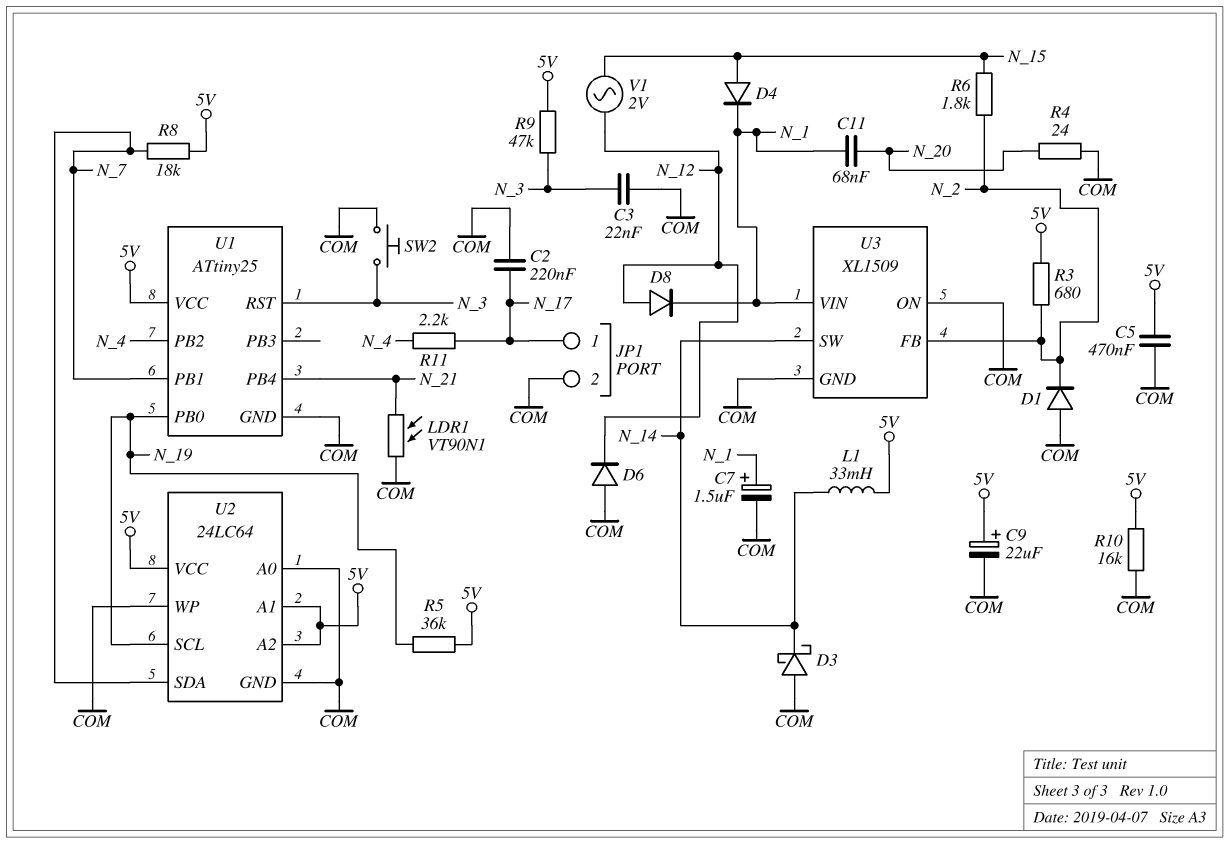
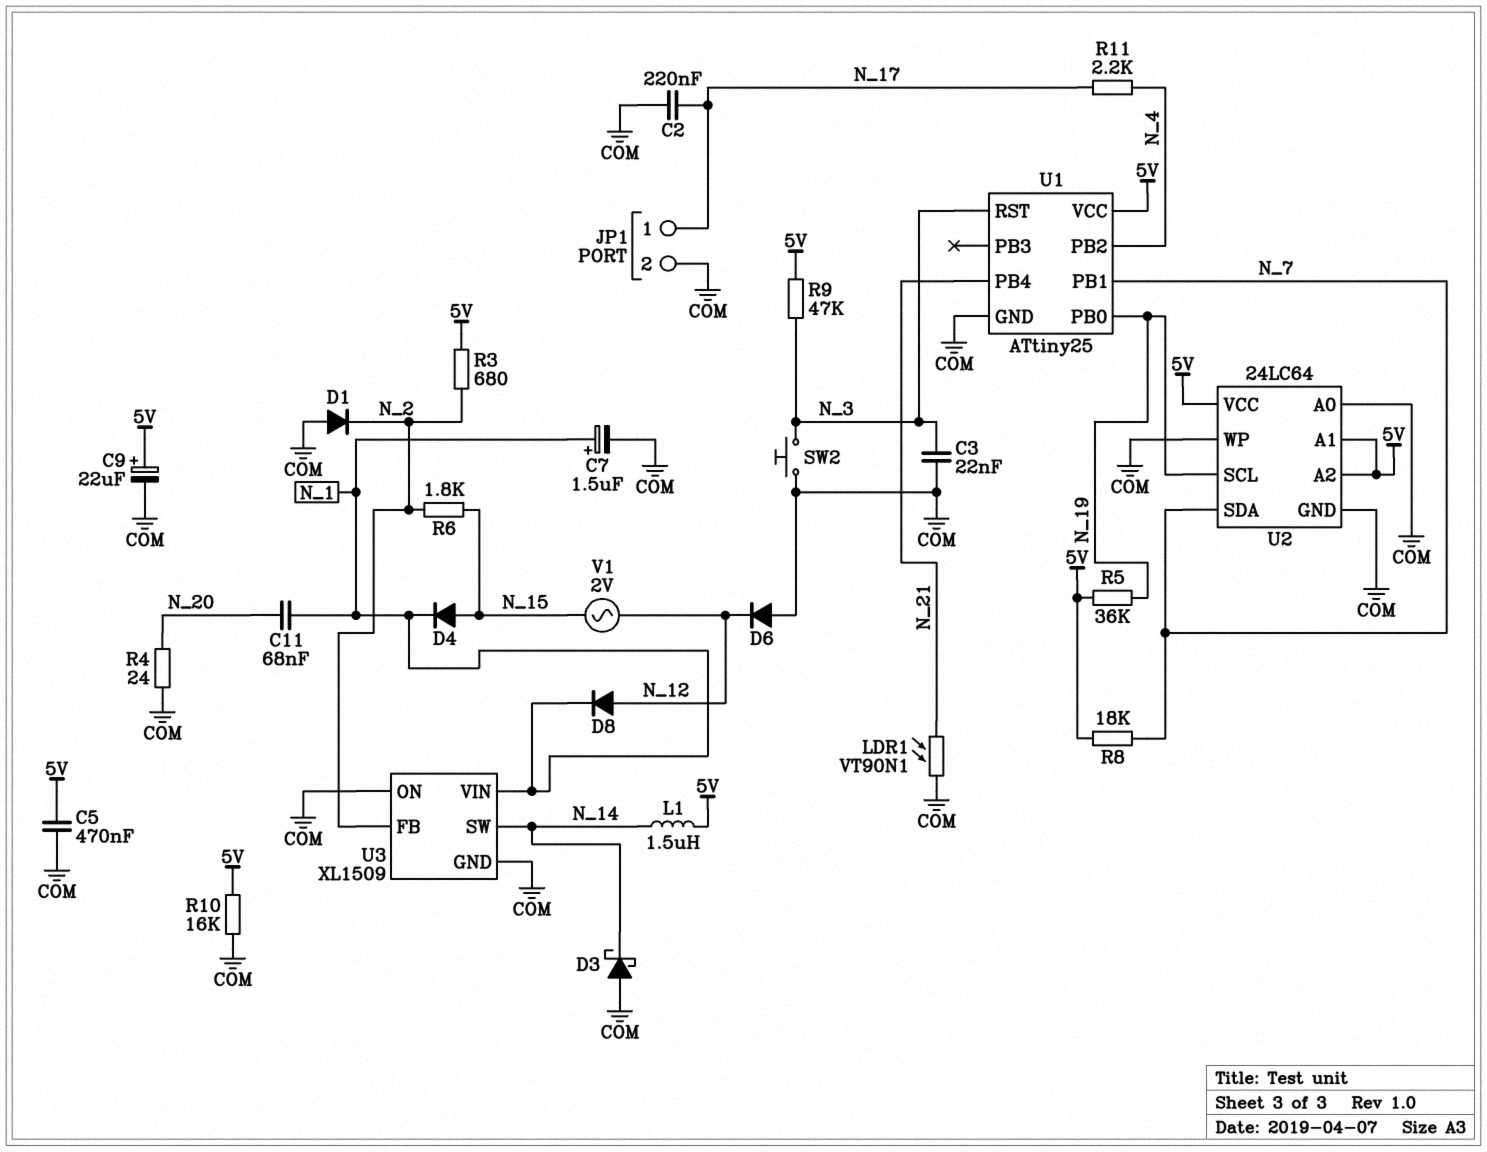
L1: 33mH (5V, N_14) -> 1.5uH (5V, N_14)

